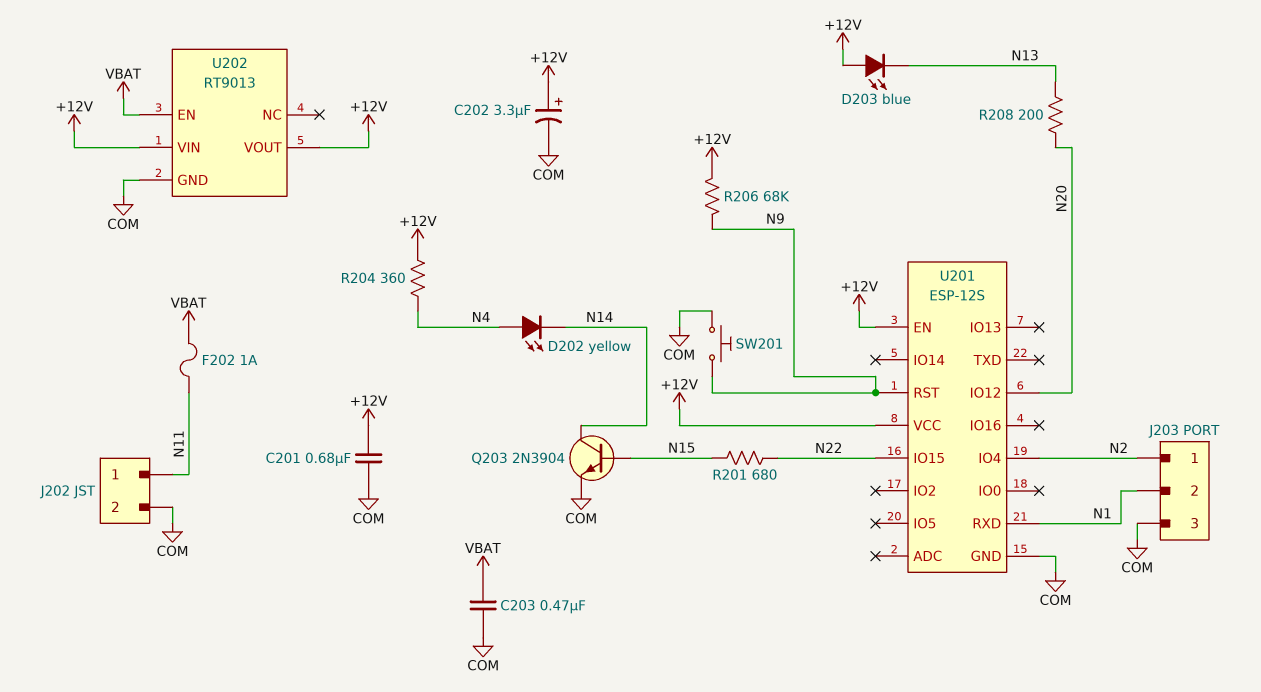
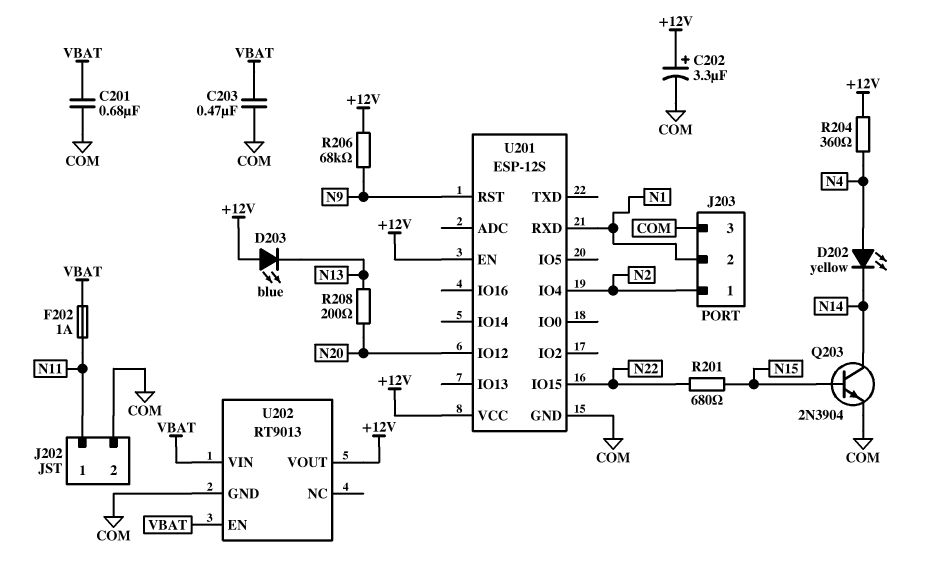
C201: 680nF (+12V, COM) -> 680nF (COM, VBAT)
SW201: button (COM, N9) -> none
U202 pin VIN: +12V -> VBAT

